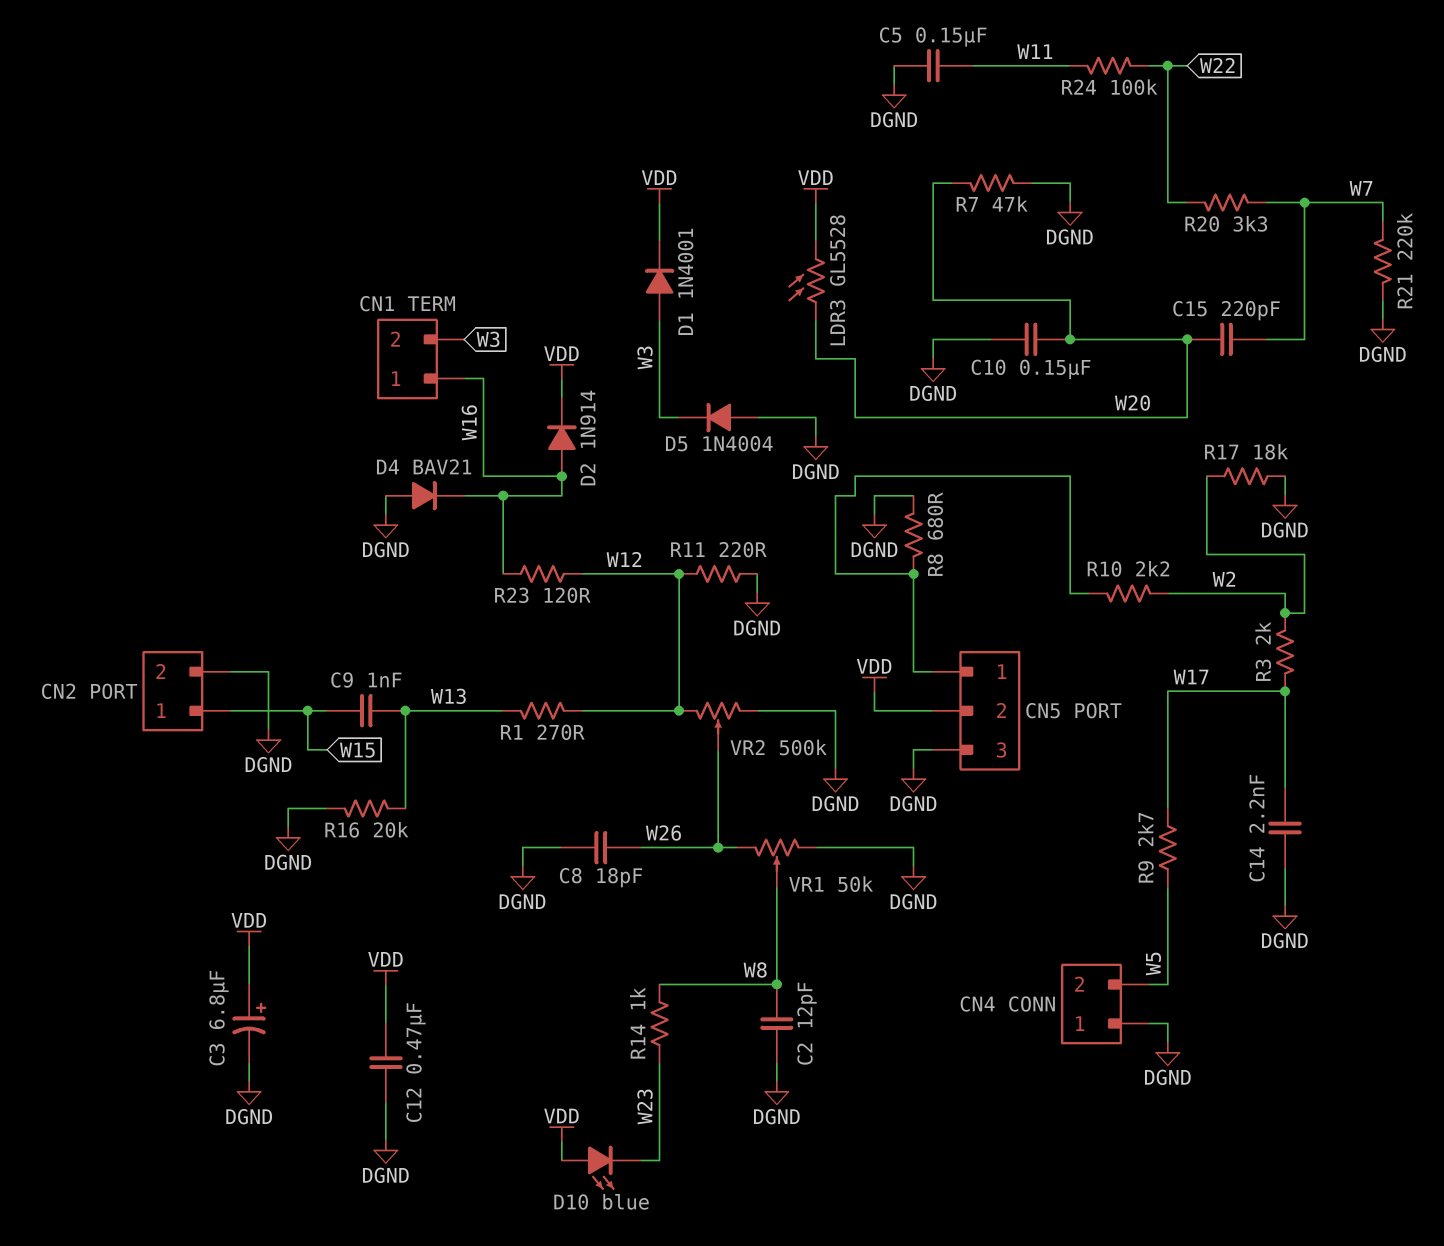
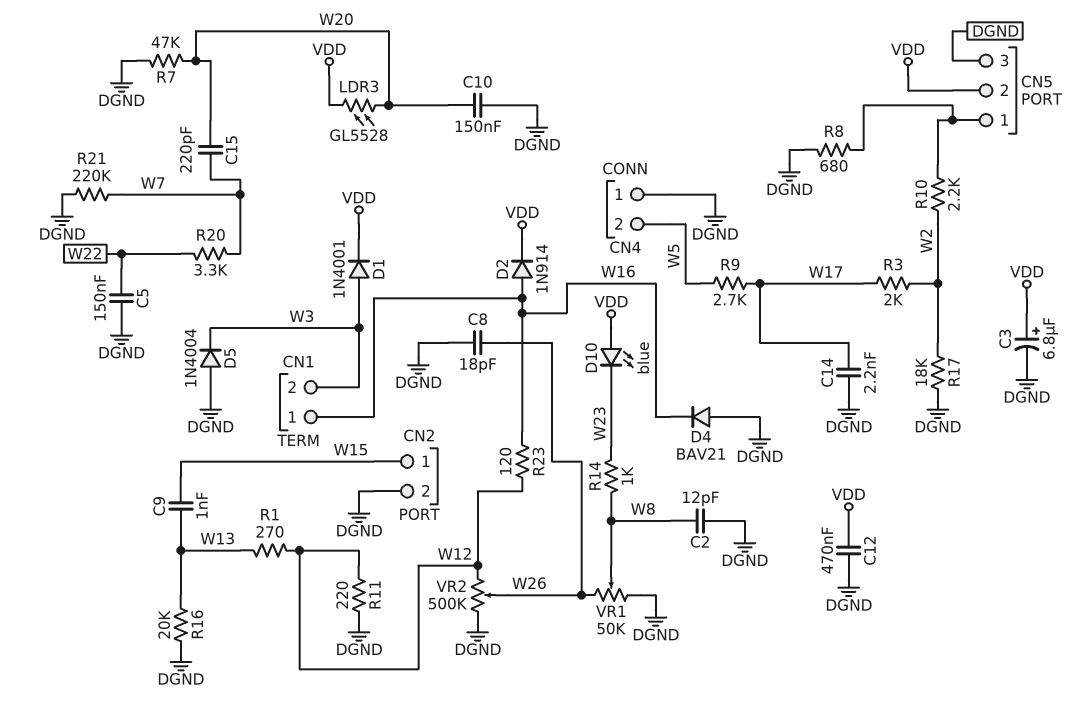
C5: 150nF (DGND, W11) -> 150nF (DGND, W22)
R24: 100k (W11, W22) -> none

